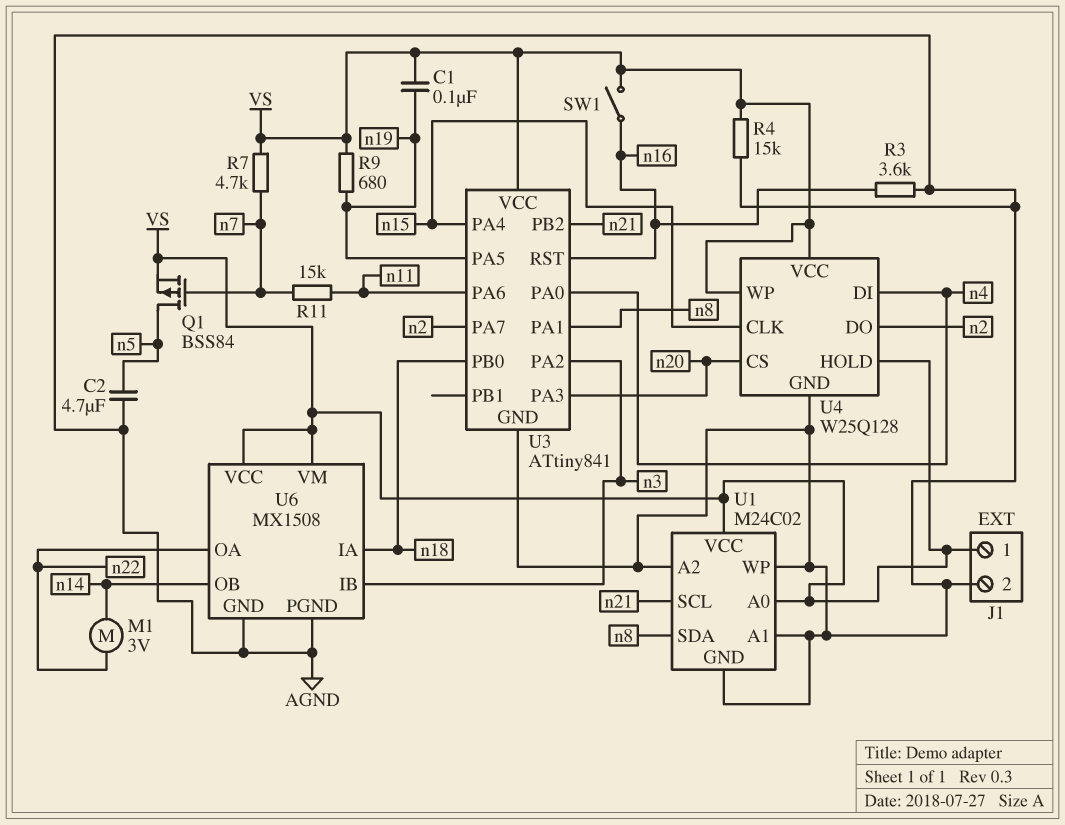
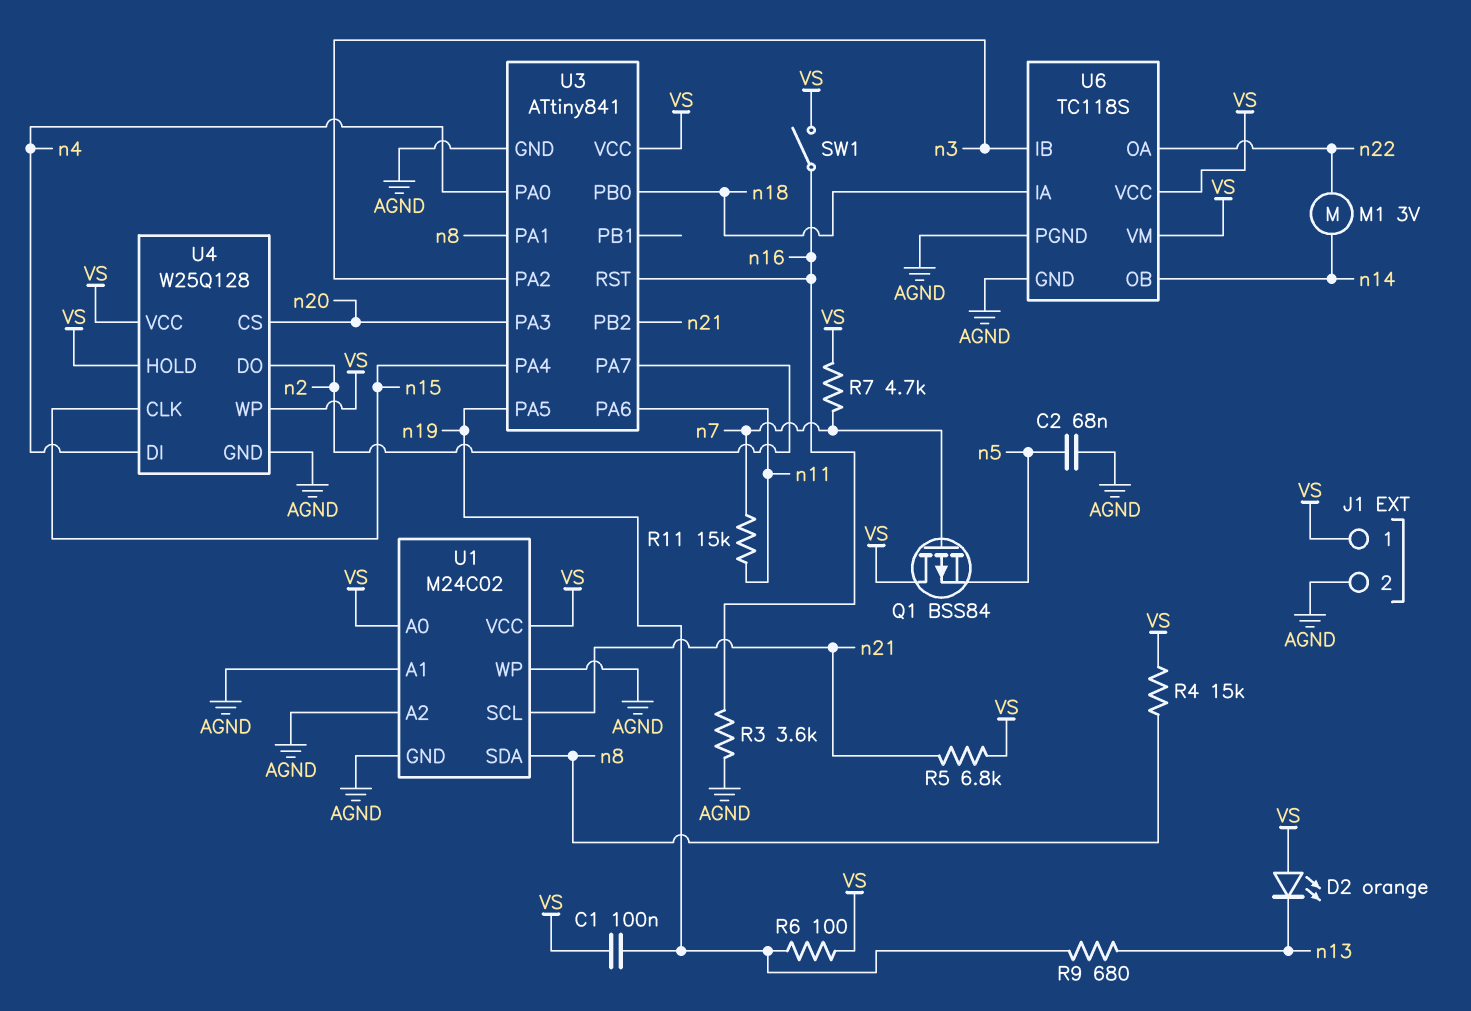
C2: 4.7uF (AGND, n5) -> 68nF (AGND, n5)
D2: none -> LED orange (A VS, K n13)
Q1: PMOS BSS84 (G n7, D n5, S VS) -> PMOS BSS84 (G n7, D VS, S n5)
R4: 15k (AGND, VS) -> 15k (VS, n8)
R5: none -> 6.8k (VS, n21)
R6: none -> 100 (VS, n19)
R9: 680 (VS, n19) -> 680 (n13, n19)
U6: MX1508 -> TC118S

